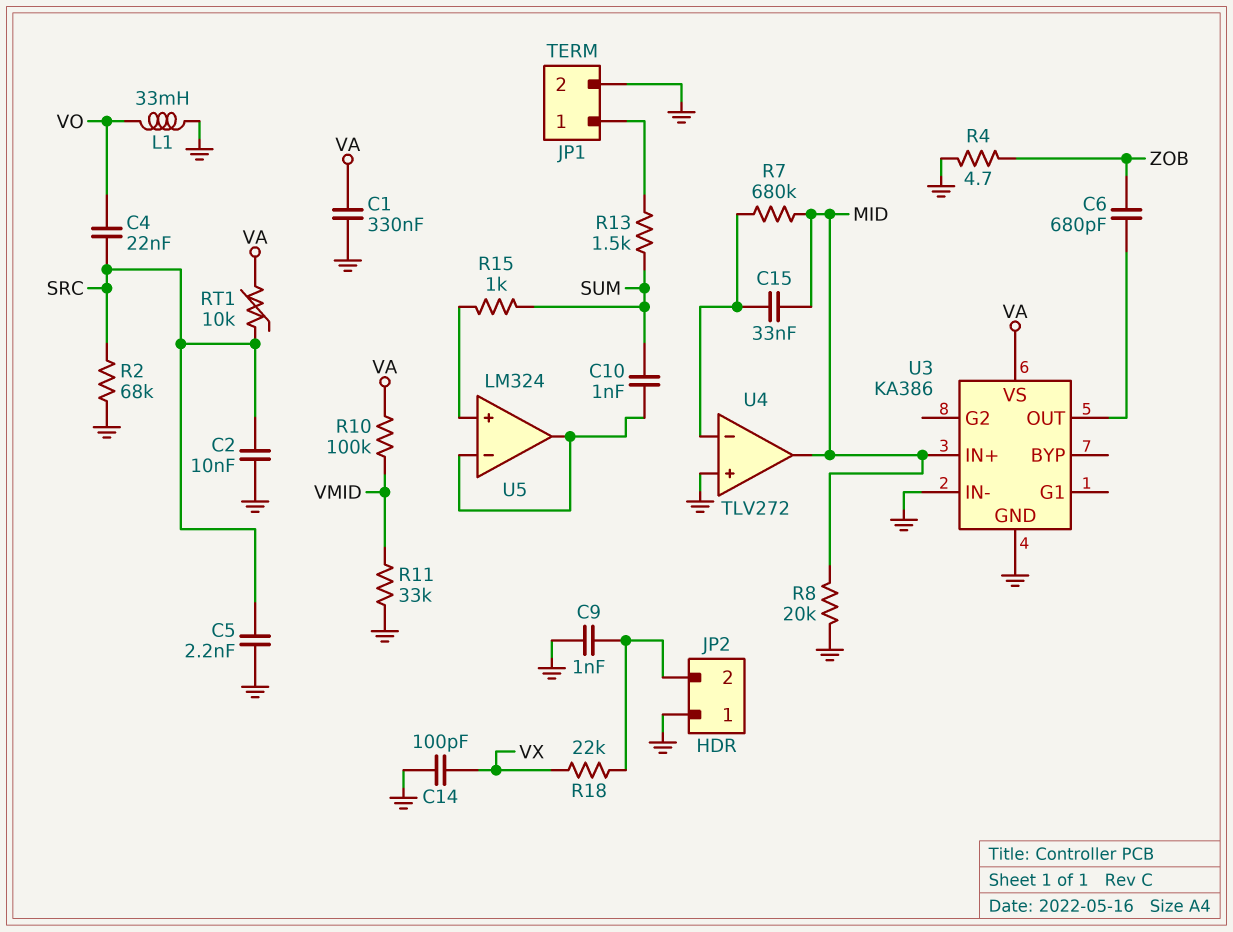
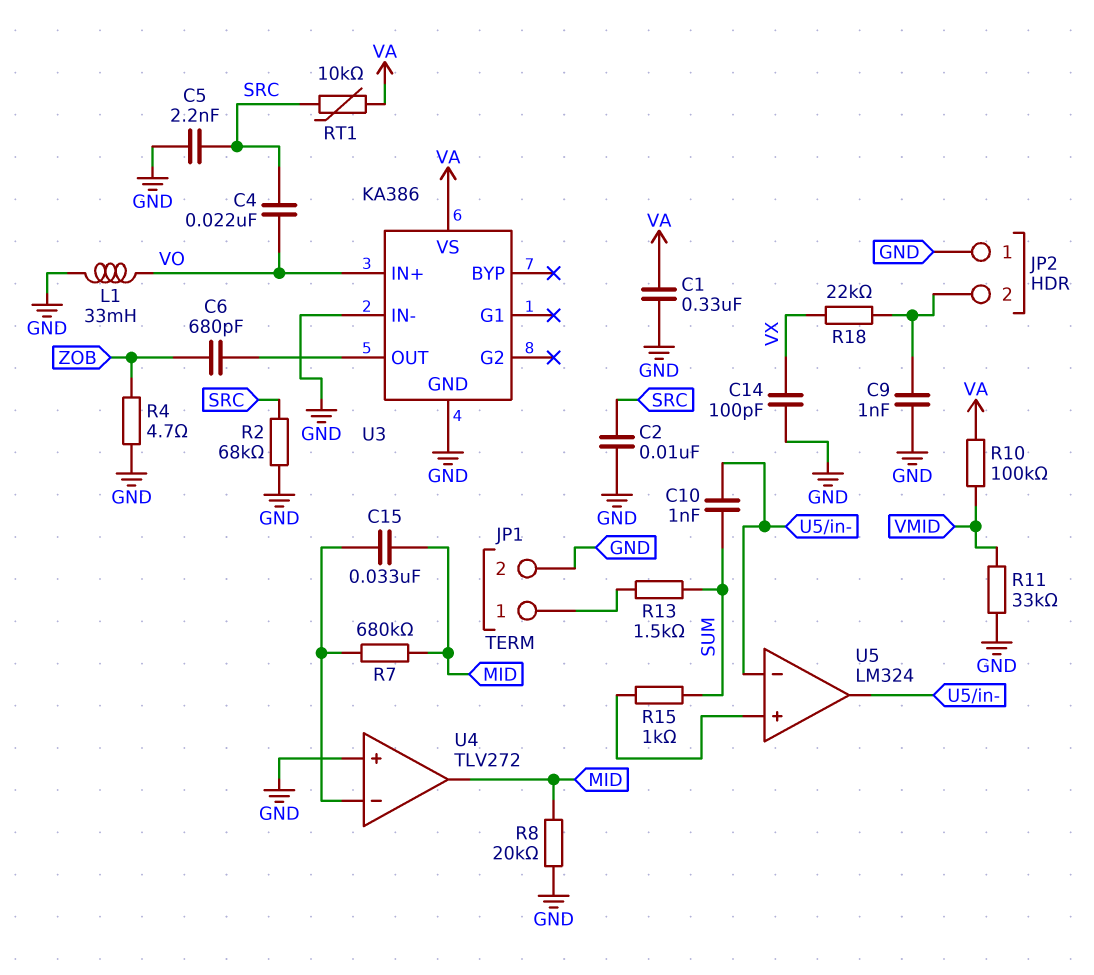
U3 pin IN+: MID -> VO

